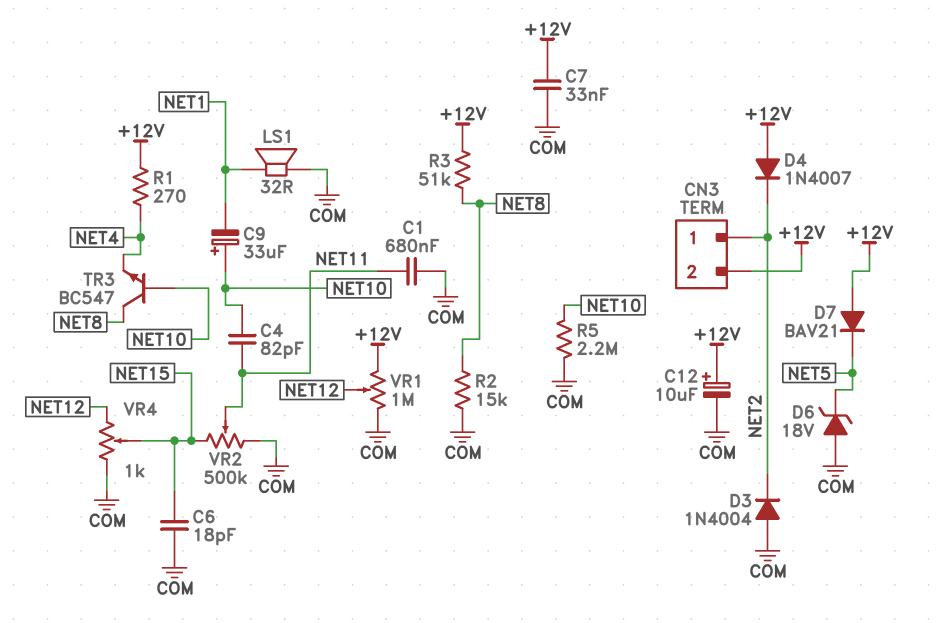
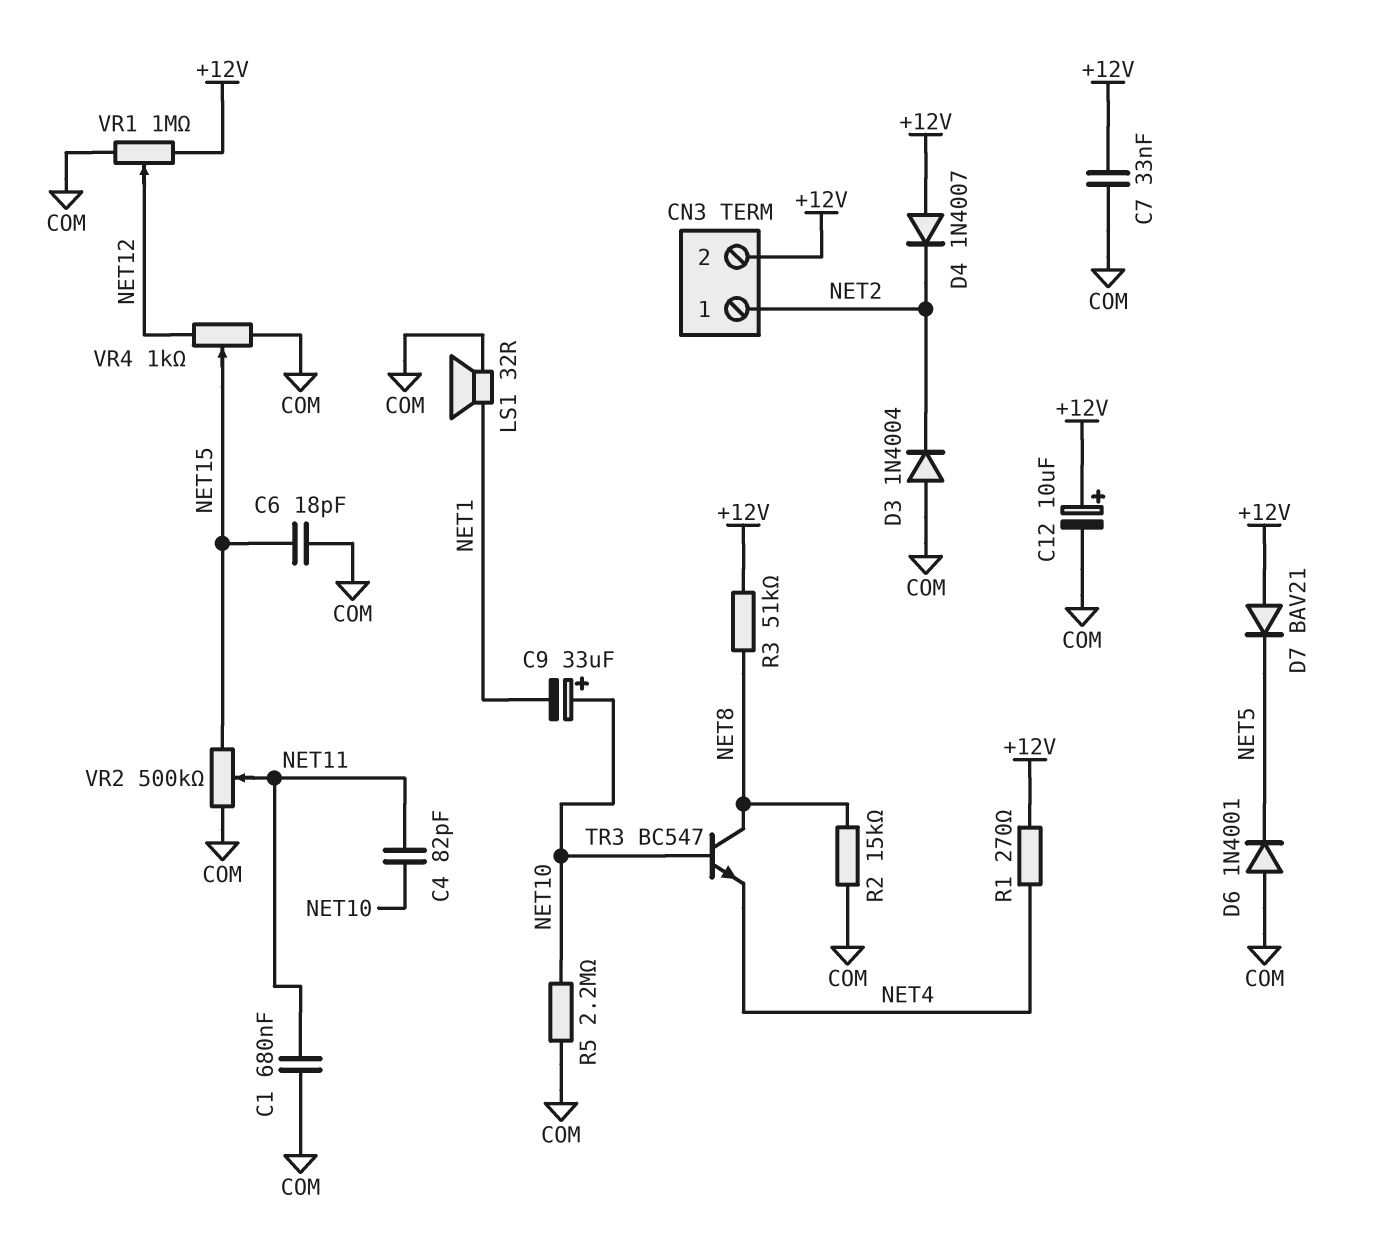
D6: zener 18V (A COM, K NET5) -> diode 1N4001 (A COM, K NET5)

